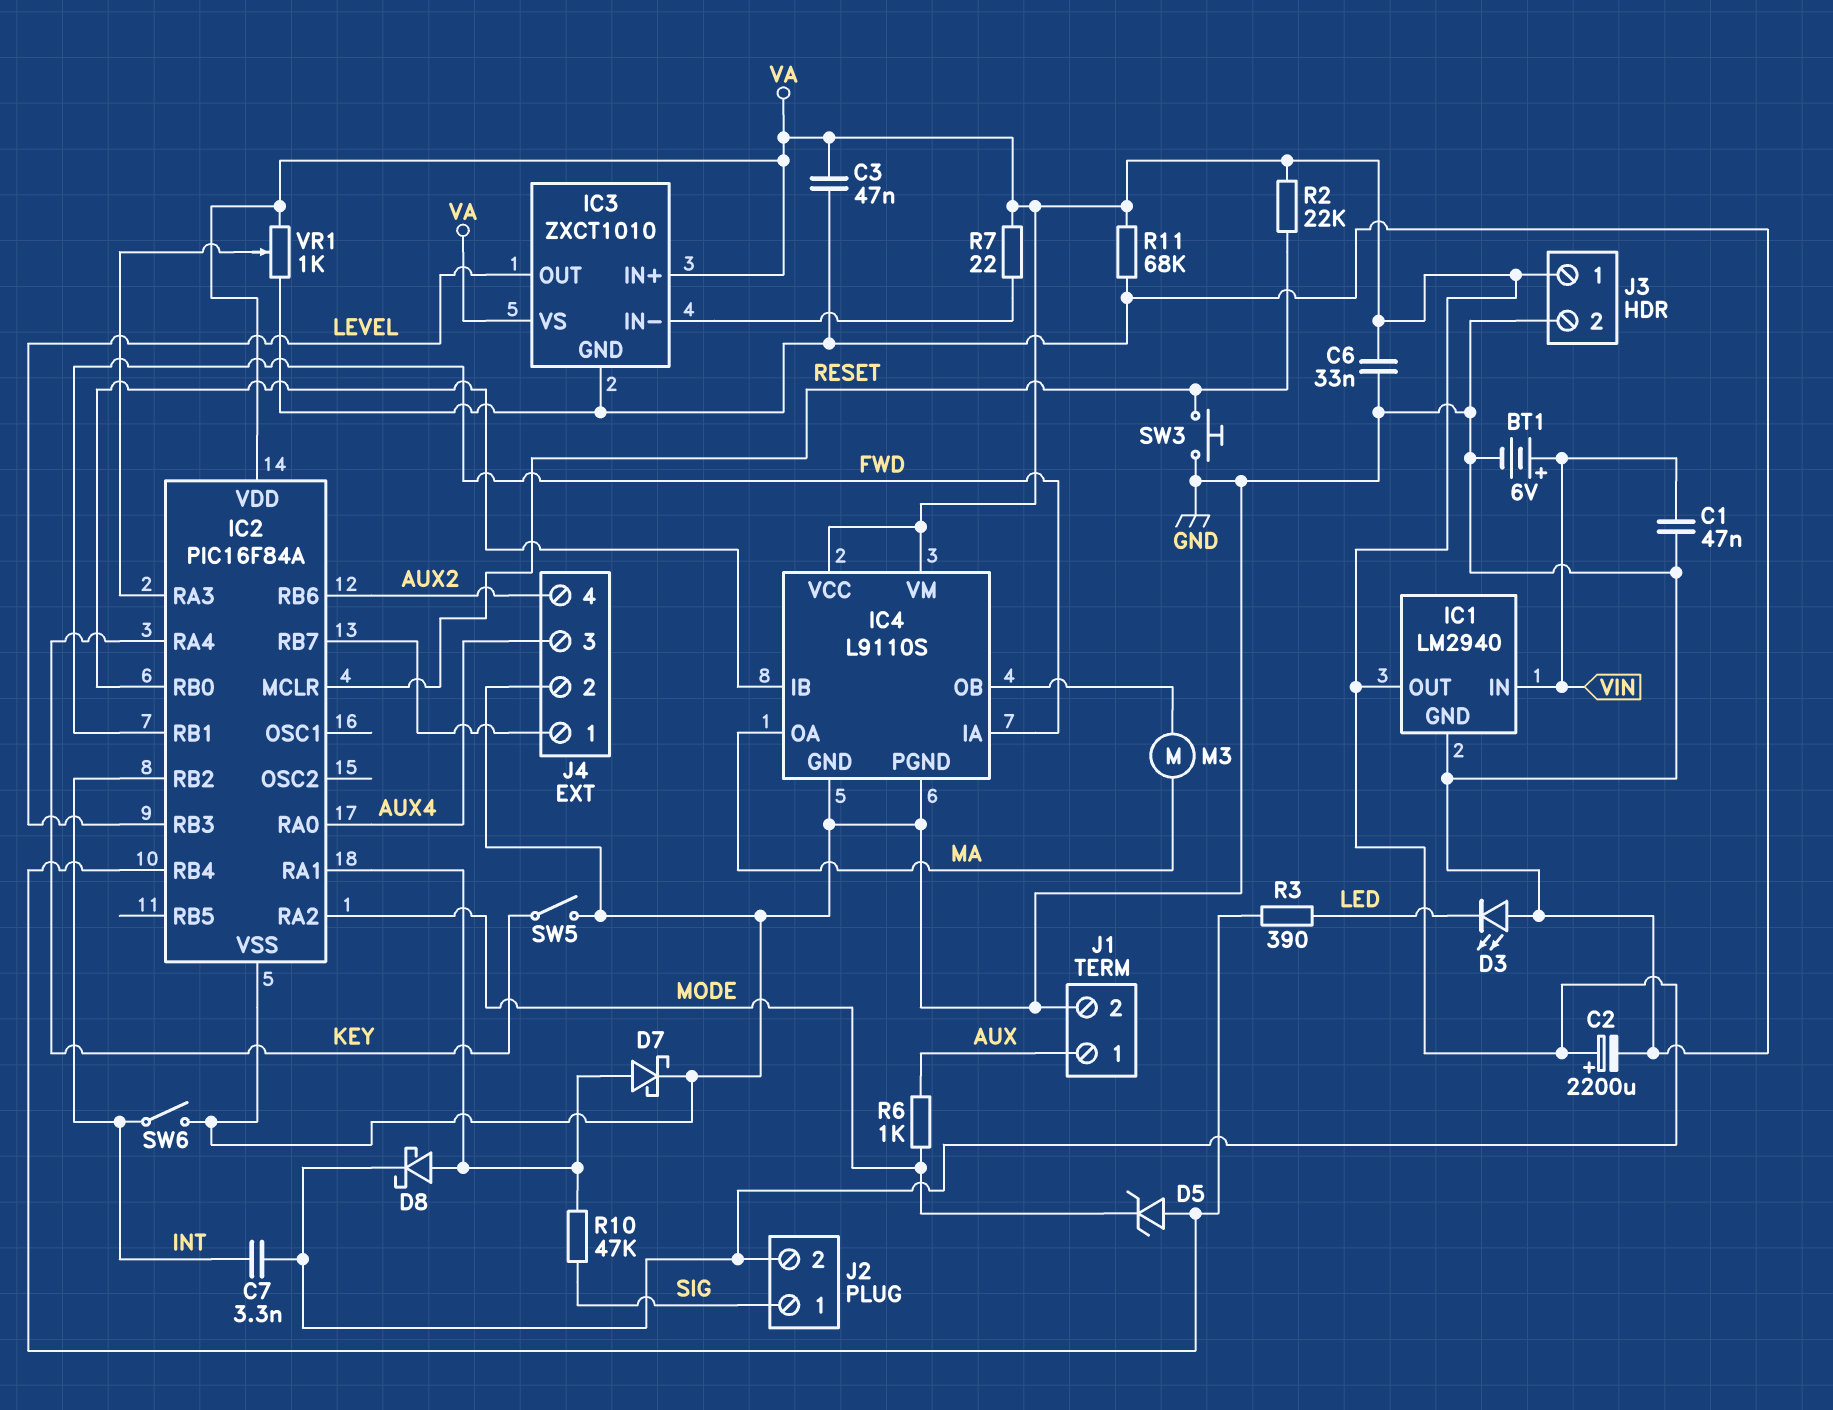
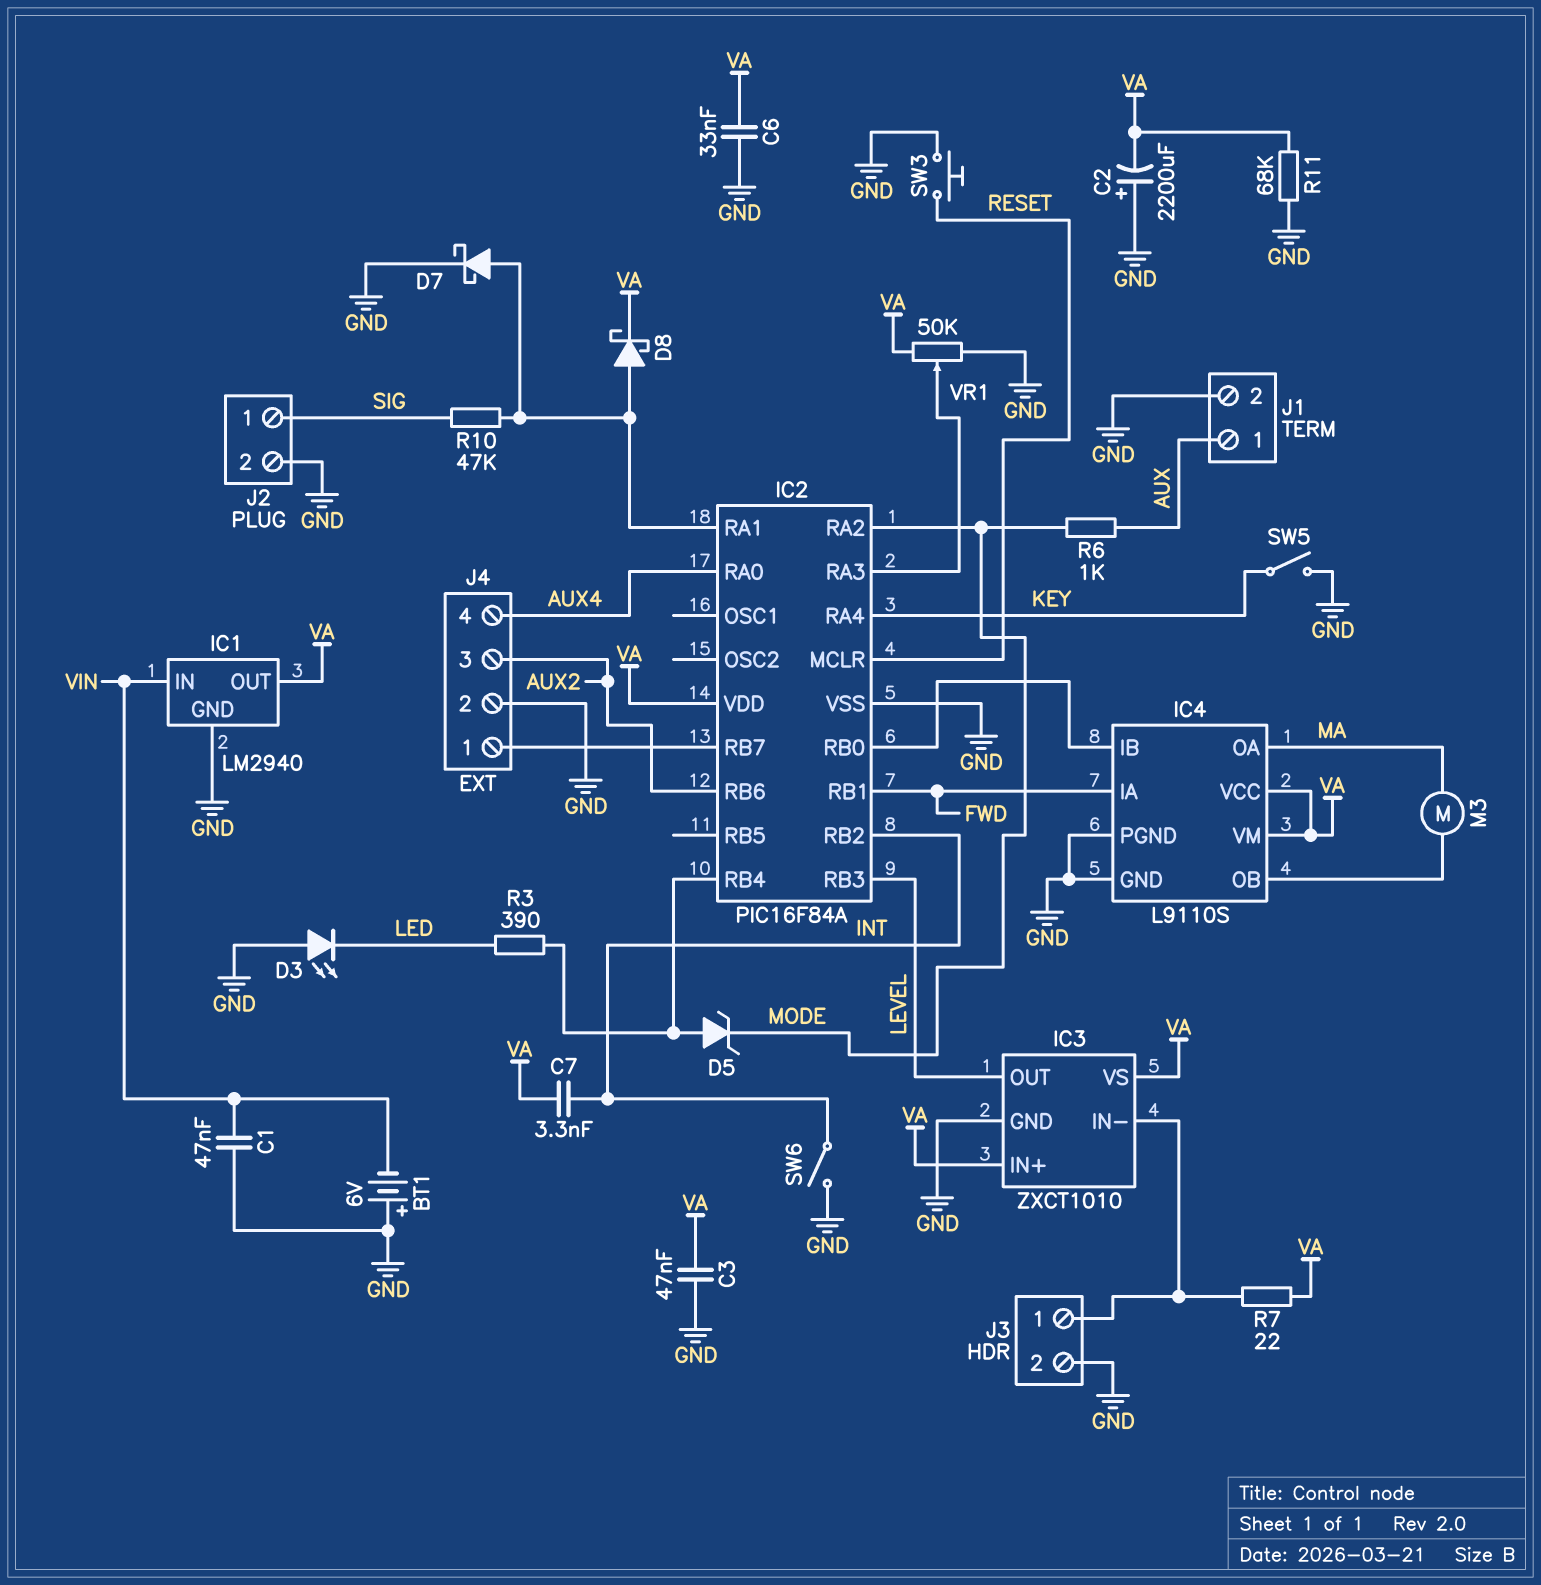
BT1: 6V (plus VIN, minus GND) -> 6V (plus GND, minus VIN)
C2: 2200uF (plus VA, minus GND) -> 2200uF (plus GND, minus VA)
J2 pin 2: VA -> GND
J3 pin 1: VA -> IC3/IN-
J4 pin 3: AUX4 -> AUX2
J4 pin 4: AUX2 -> AUX4
R2: 22k (RESET, VA) -> none
VR1: 1k (GND, VA, wiper IC2/RA3) -> 50k (GND, VA, wiper IC2/RA3)

